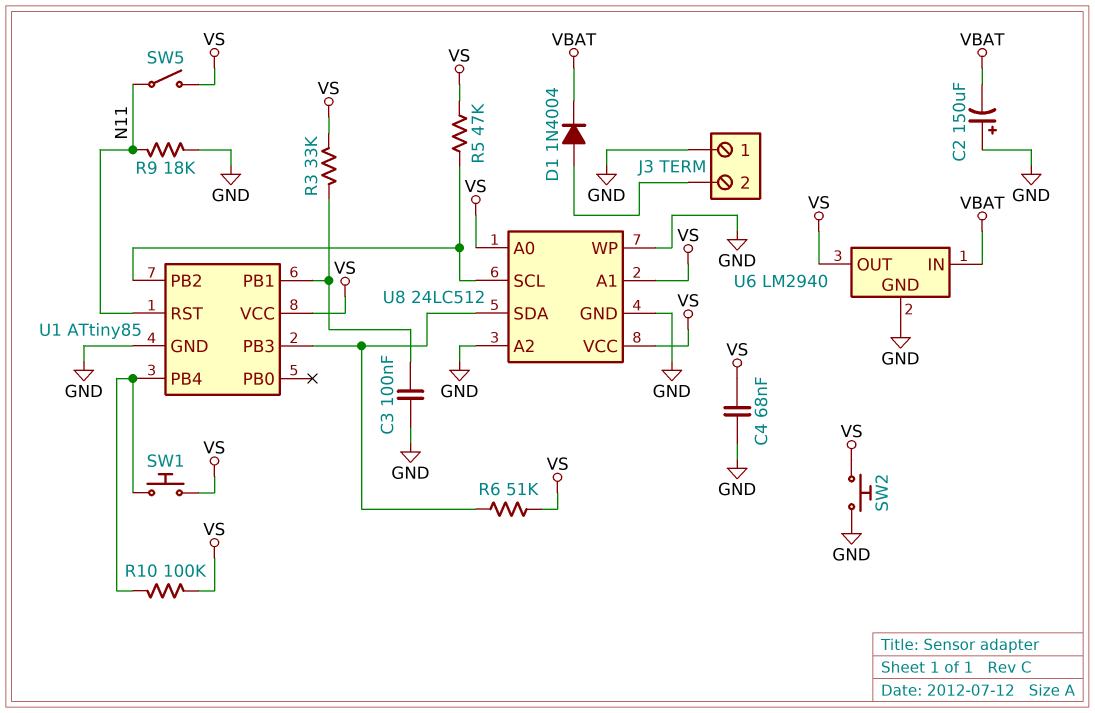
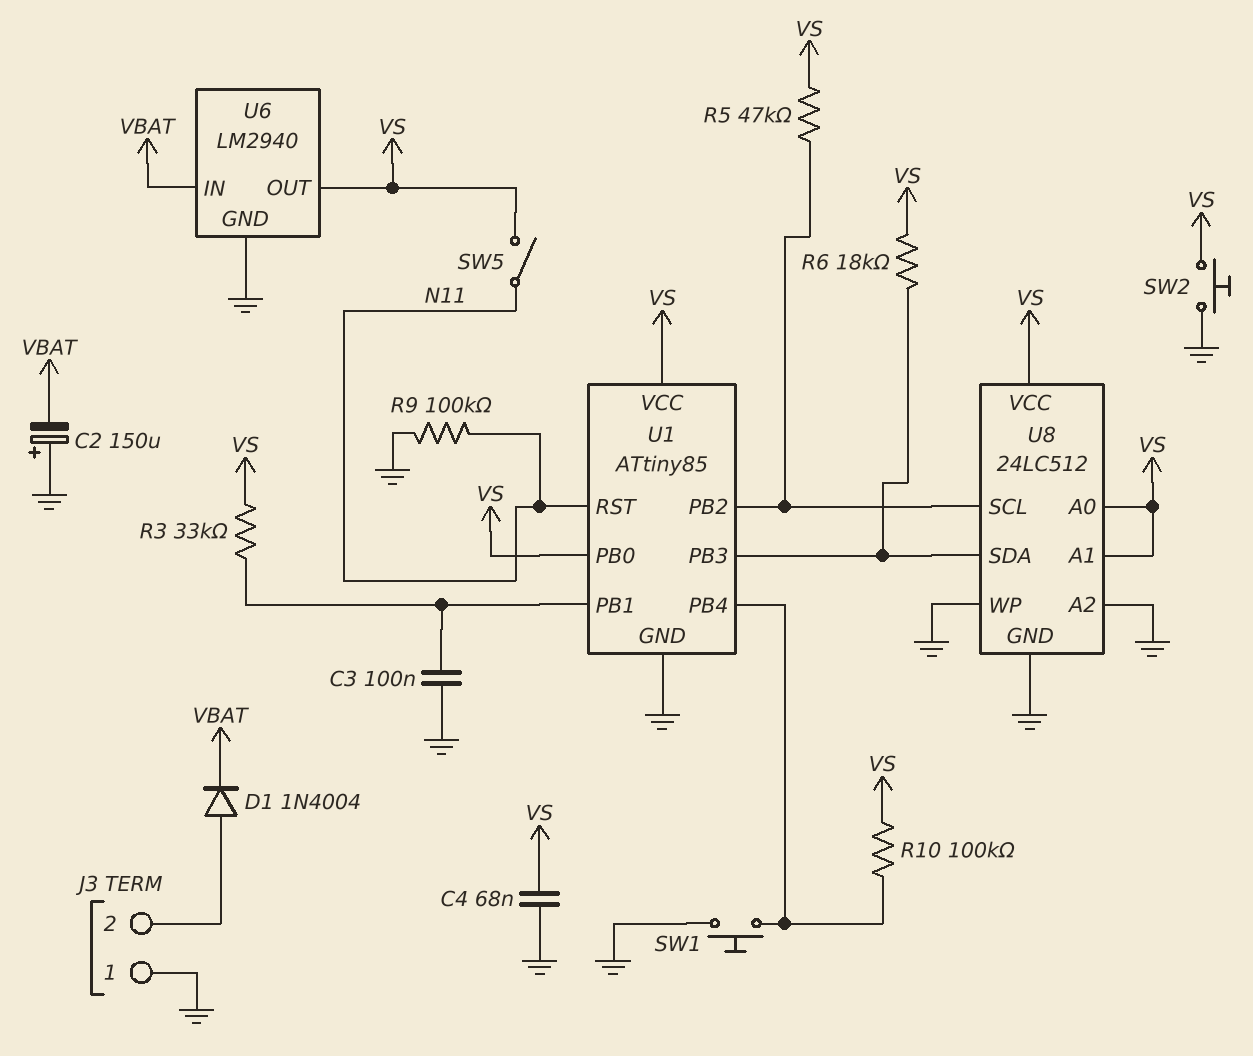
R6: 51k (U1/PB3, VS) -> 18k (U1/PB3, VS)
R9: 18k (GND, N11) -> 100k (GND, N11)
SW1: button (U1/PB4, VS) -> button (GND, U1/PB4)
U1 pin PB0: none -> VS

